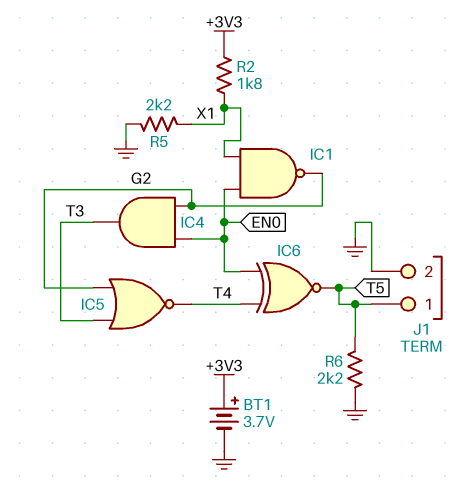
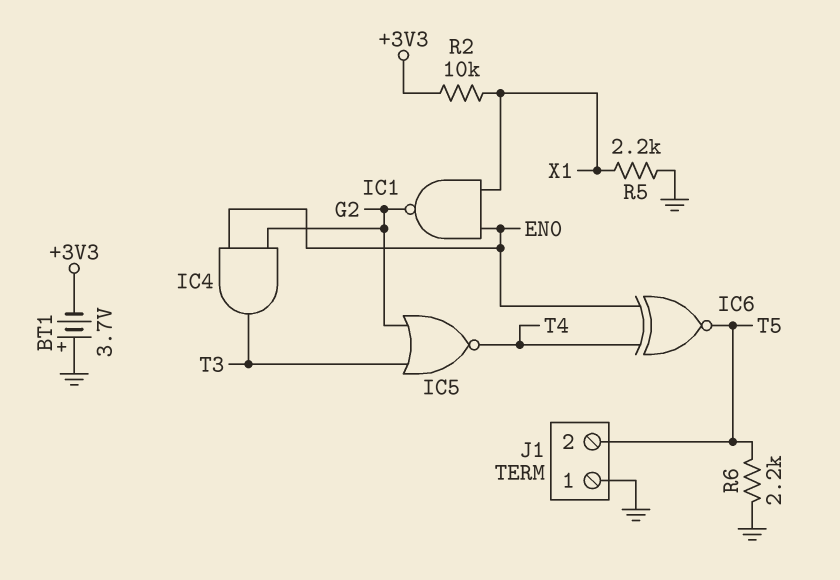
BT1: 3.7V (plus +3V3, minus GND) -> 3.7V (plus GND, minus +3V3)
J1 pin 1: T5 -> GND
J1 pin 2: GND -> T5
R2: 1.8k (+3V3, X1) -> 10k (+3V3, X1)

